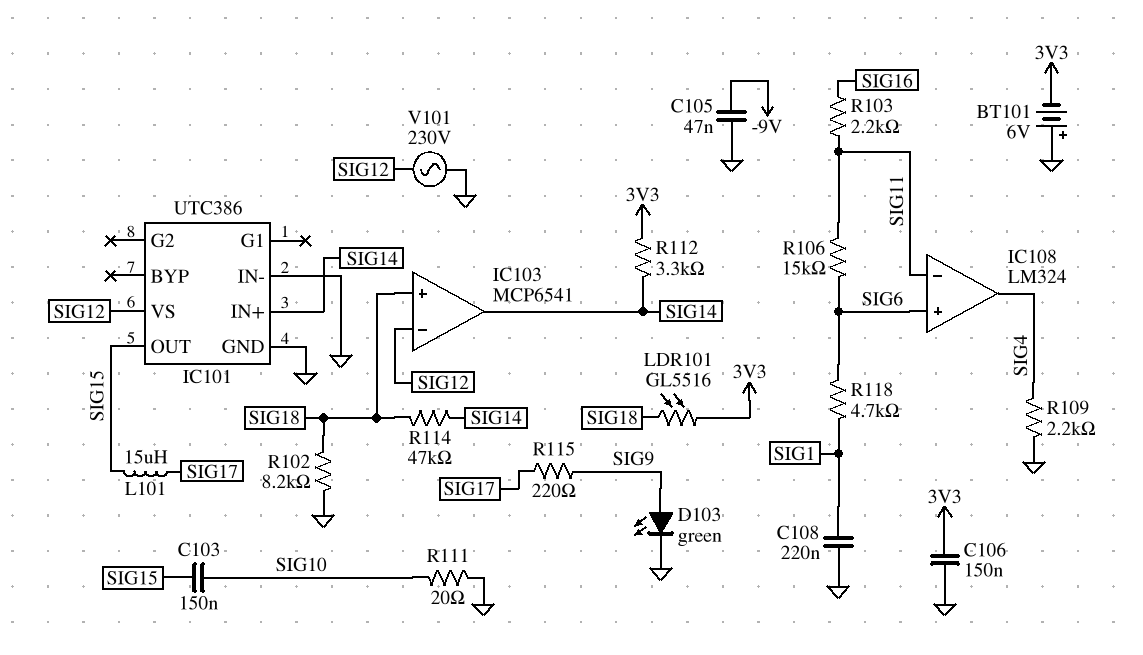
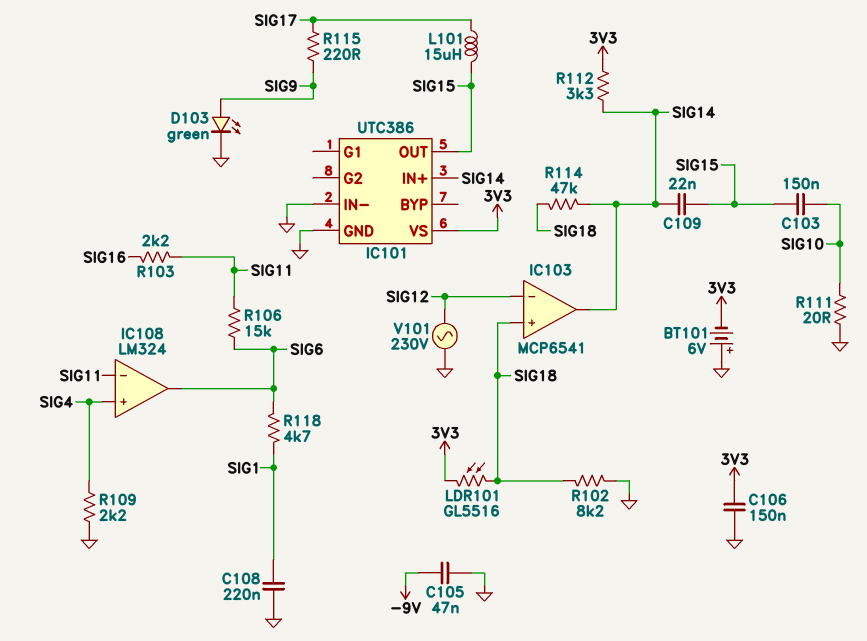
C109: none -> 22nF (SIG14, SIG15)
IC101 pin VS: SIG12 -> 3V3
IC108 pin in+: SIG6 -> SIG4
IC108 pin out: SIG4 -> SIG6

